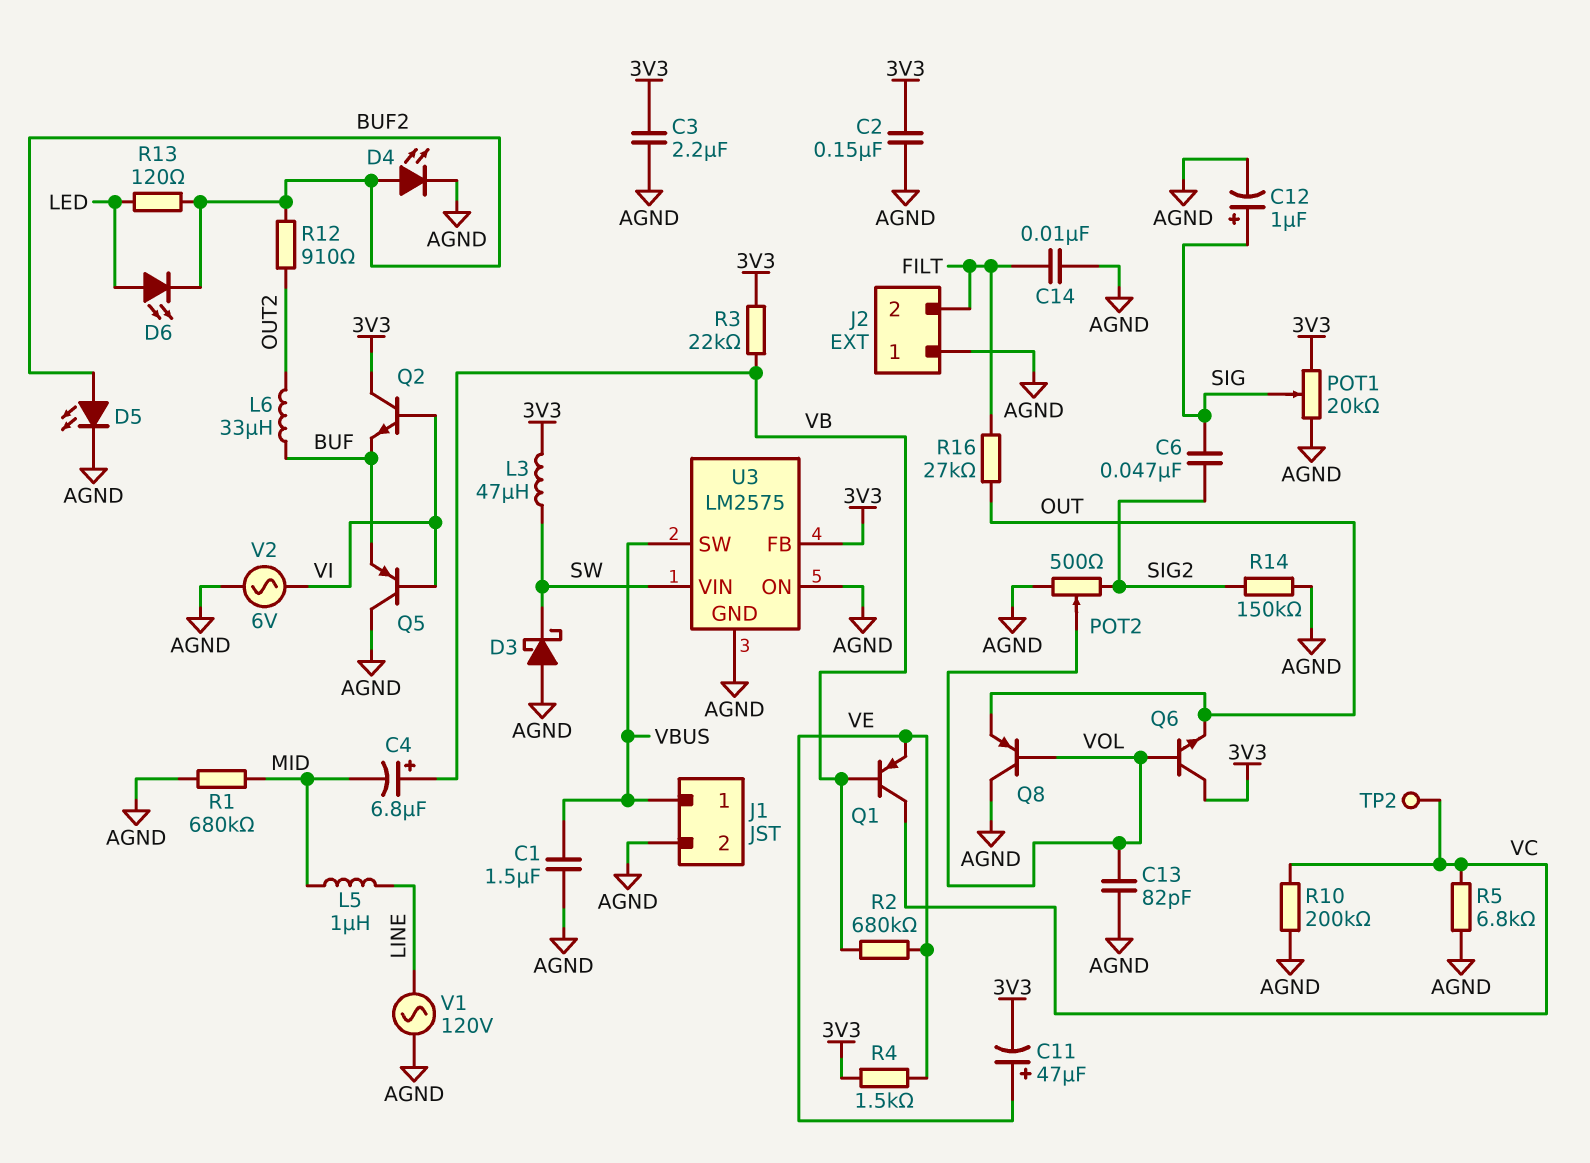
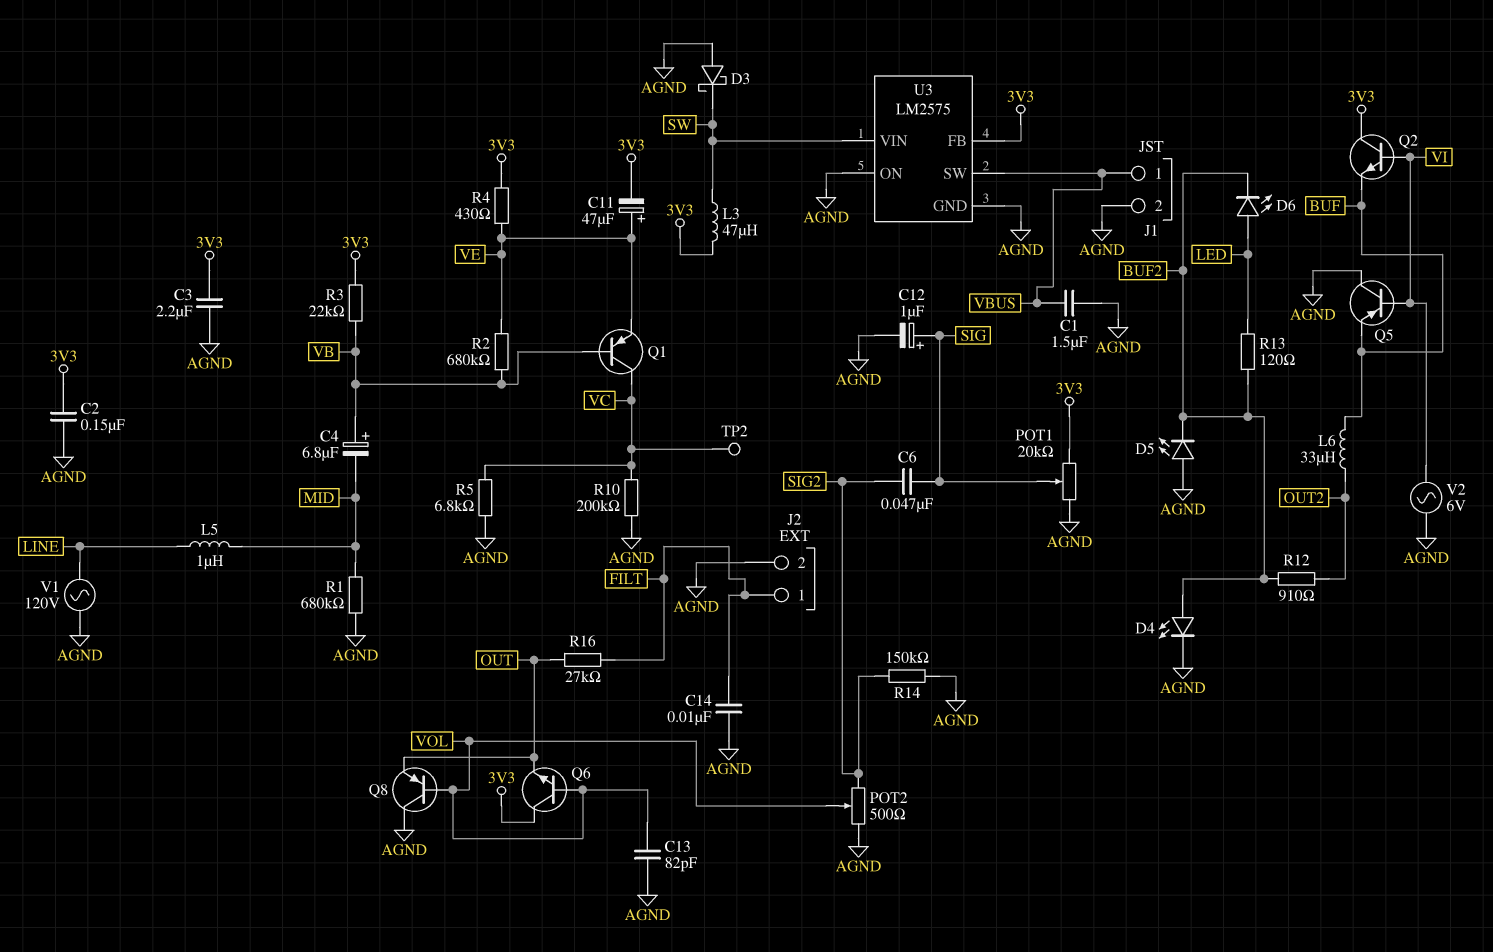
D5: LED (A BUF2, K AGND) -> LED (A AGND, K BUF2)
J2 pin 1: AGND -> FILT
J2 pin 2: FILT -> AGND
R4: 1.5k (3V3, VE) -> 430 (3V3, VE)

